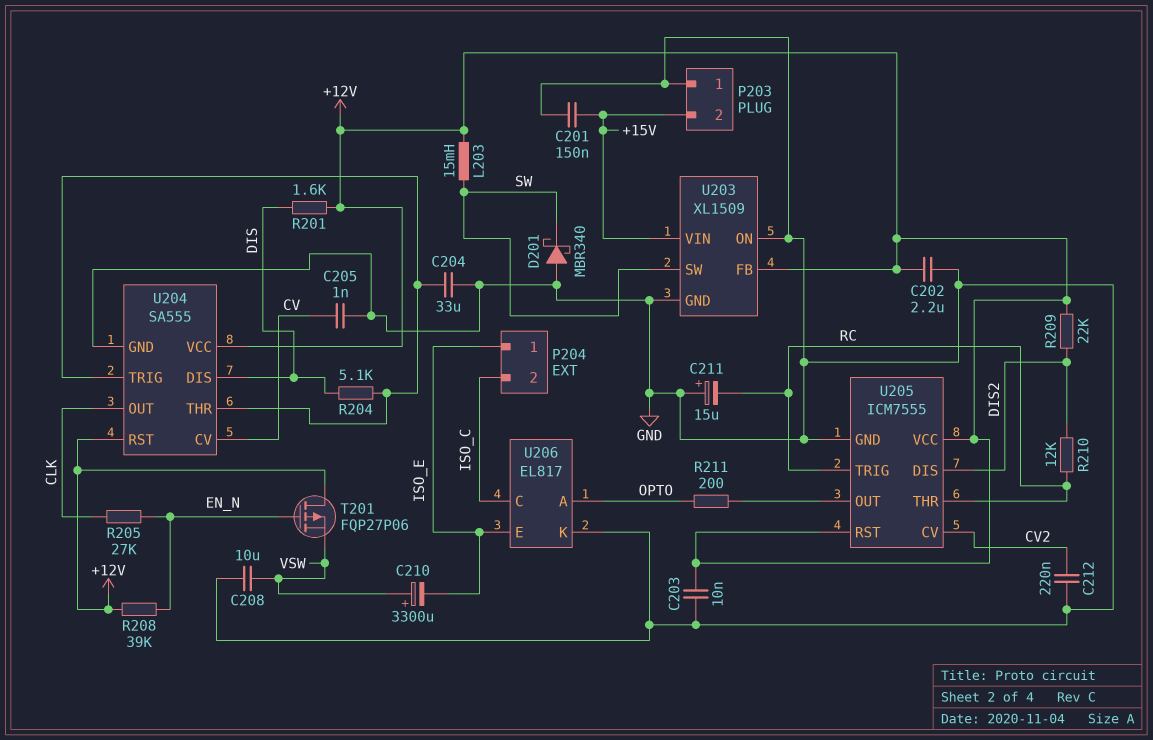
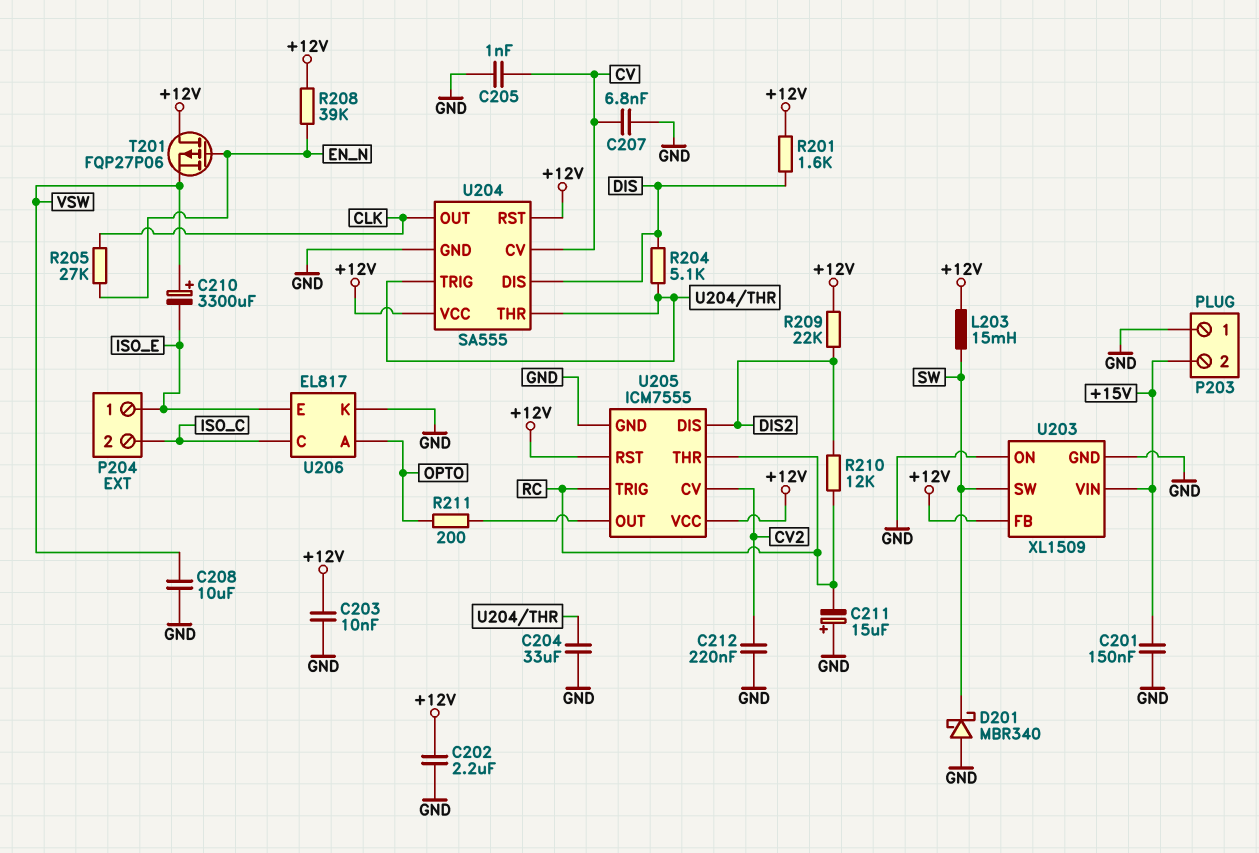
C207: none -> 6.8nF (CV, GND)

